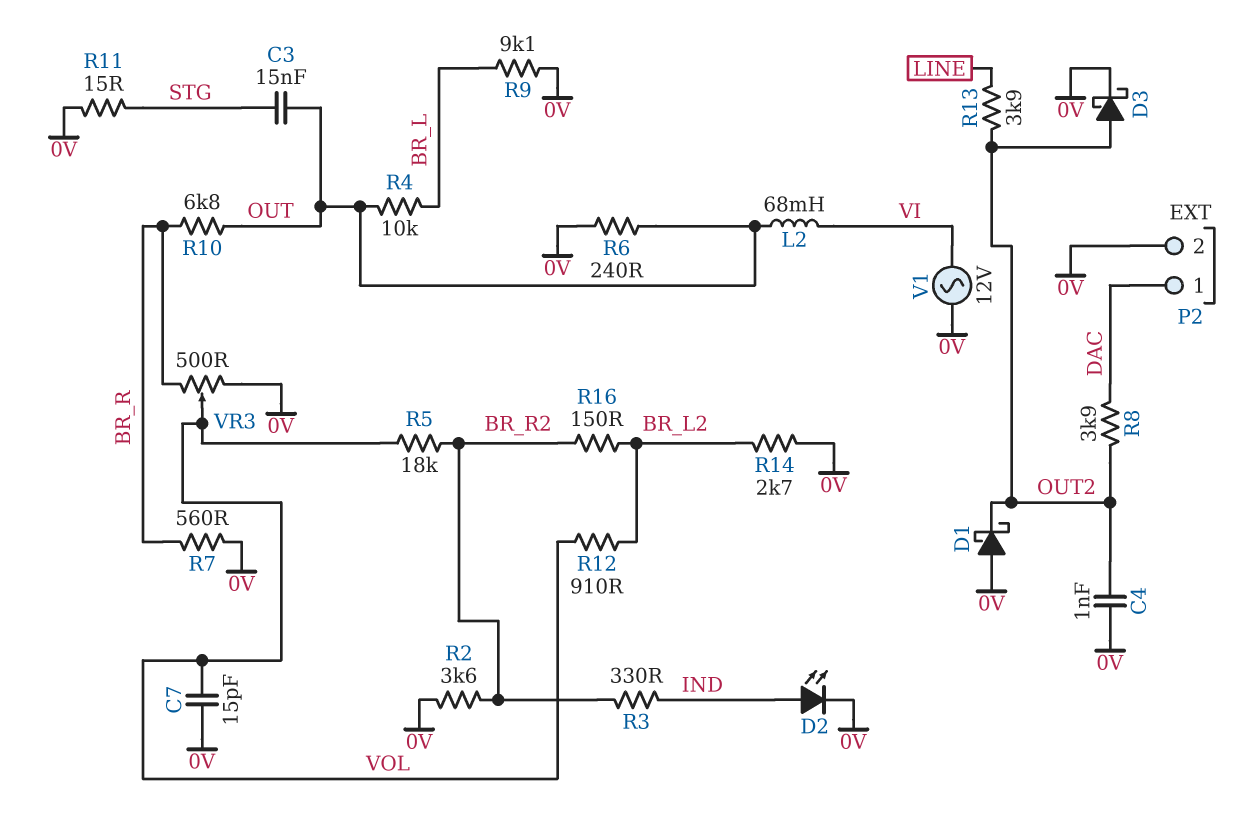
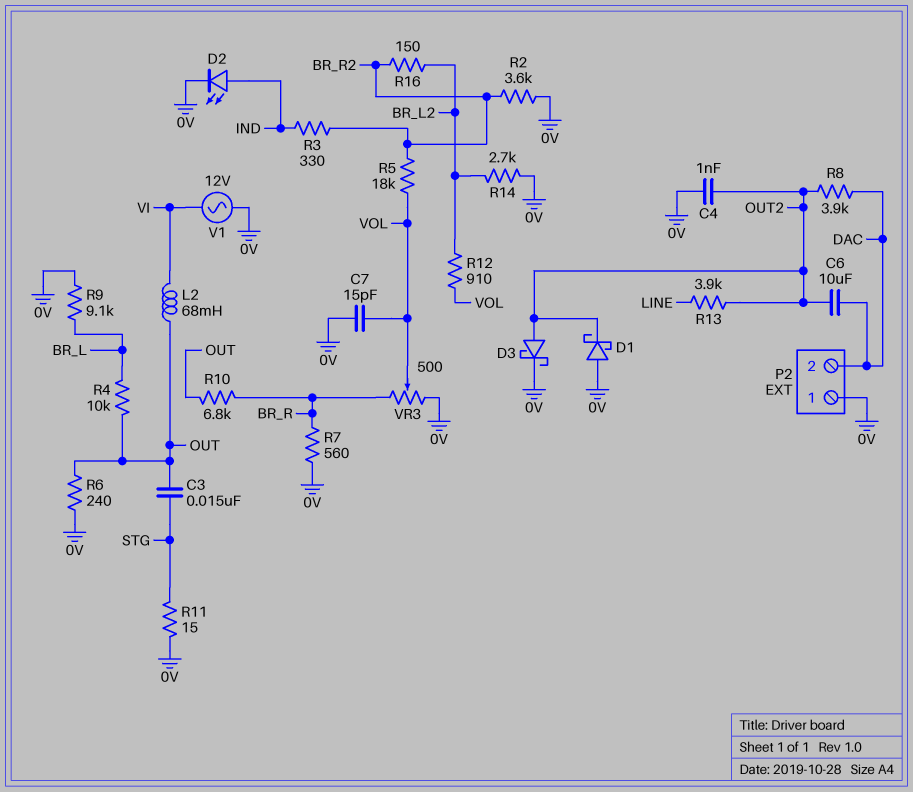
C6: none -> 10uF (DAC, OUT2)
P2 pin 1: DAC -> 0V
P2 pin 2: 0V -> DAC

